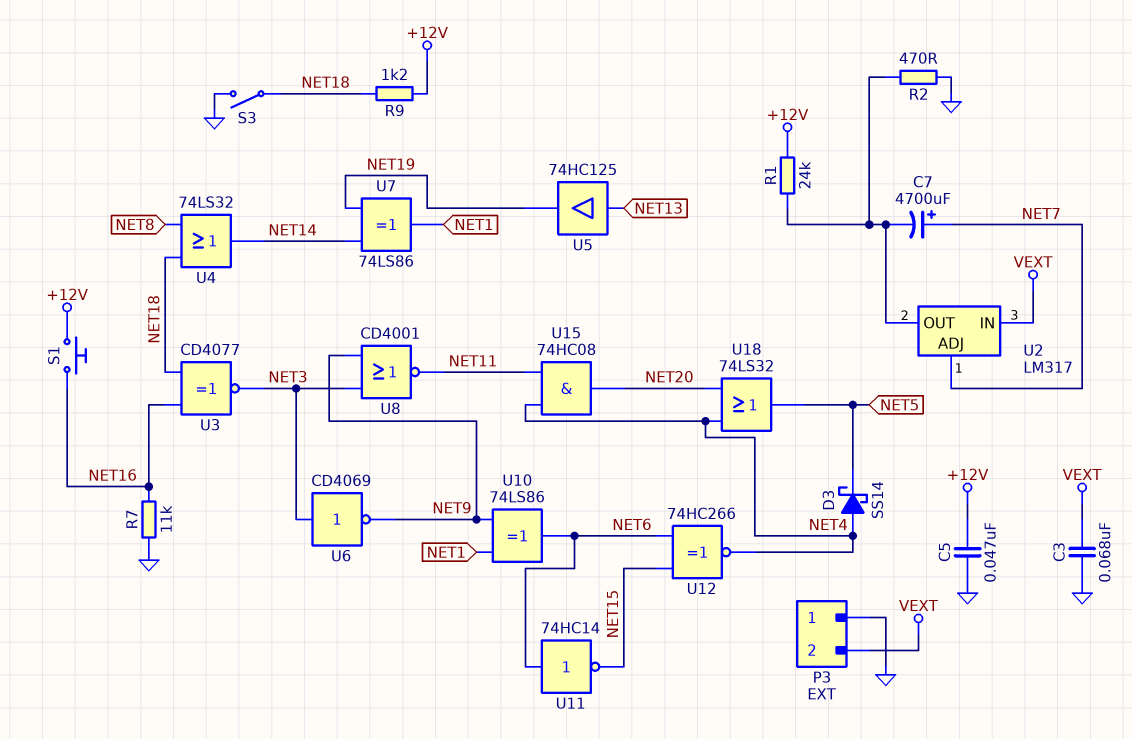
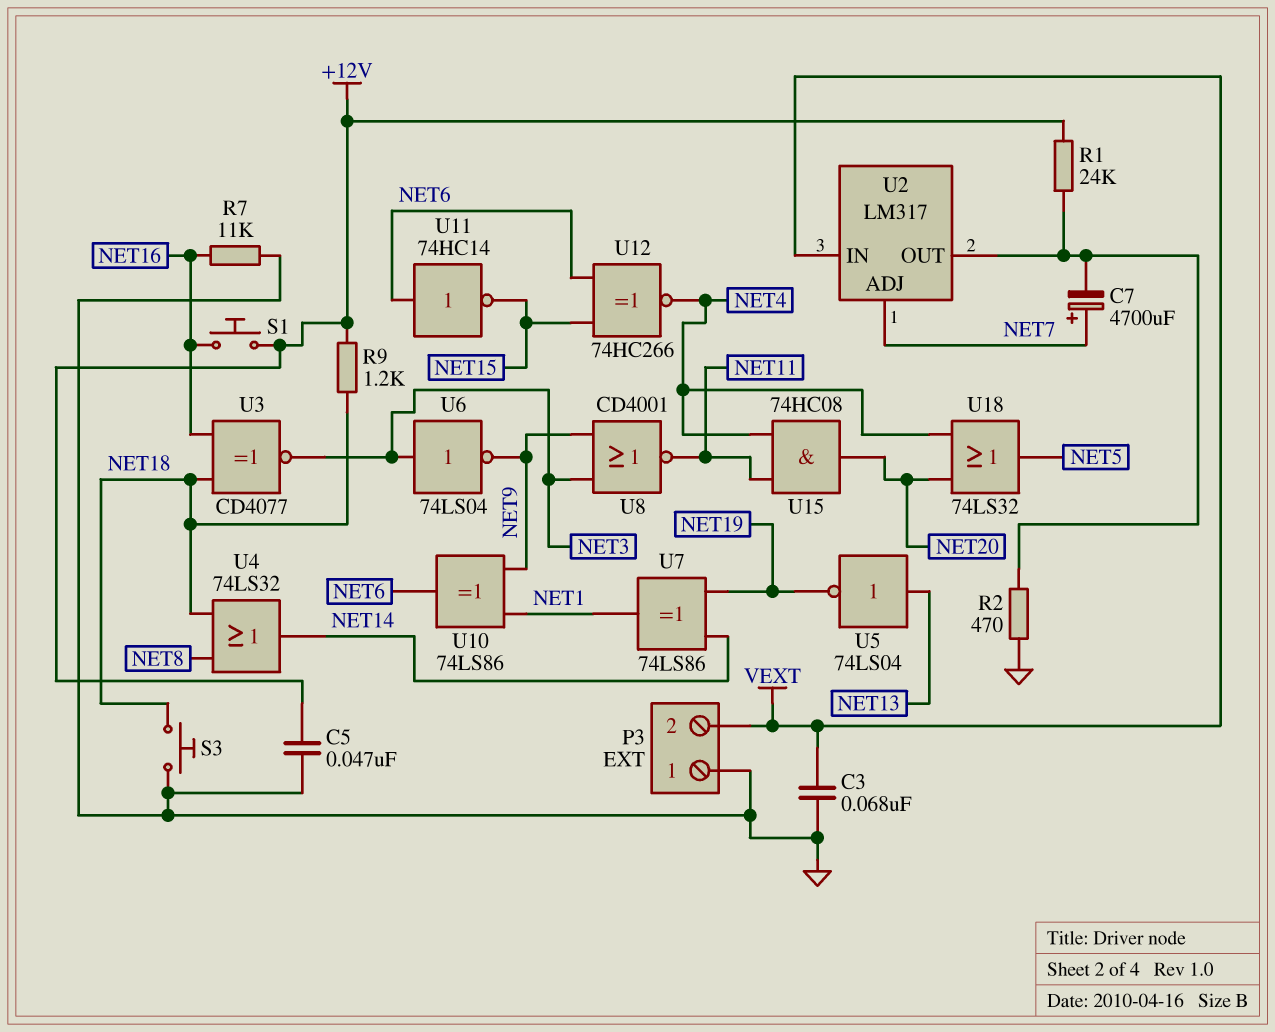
D3: schottky SS14 (A NET4, K NET5) -> none
S3: switch (GND, NET18) -> button (GND, NET18)
U5: buffer 74HC125 (in NET13, out NET19) -> NOT 74LS04 (in NET13, out NET19)
U6: NOT CD4069 (in NET3, out NET9) -> NOT 74LS04 (in NET3, out NET9)

